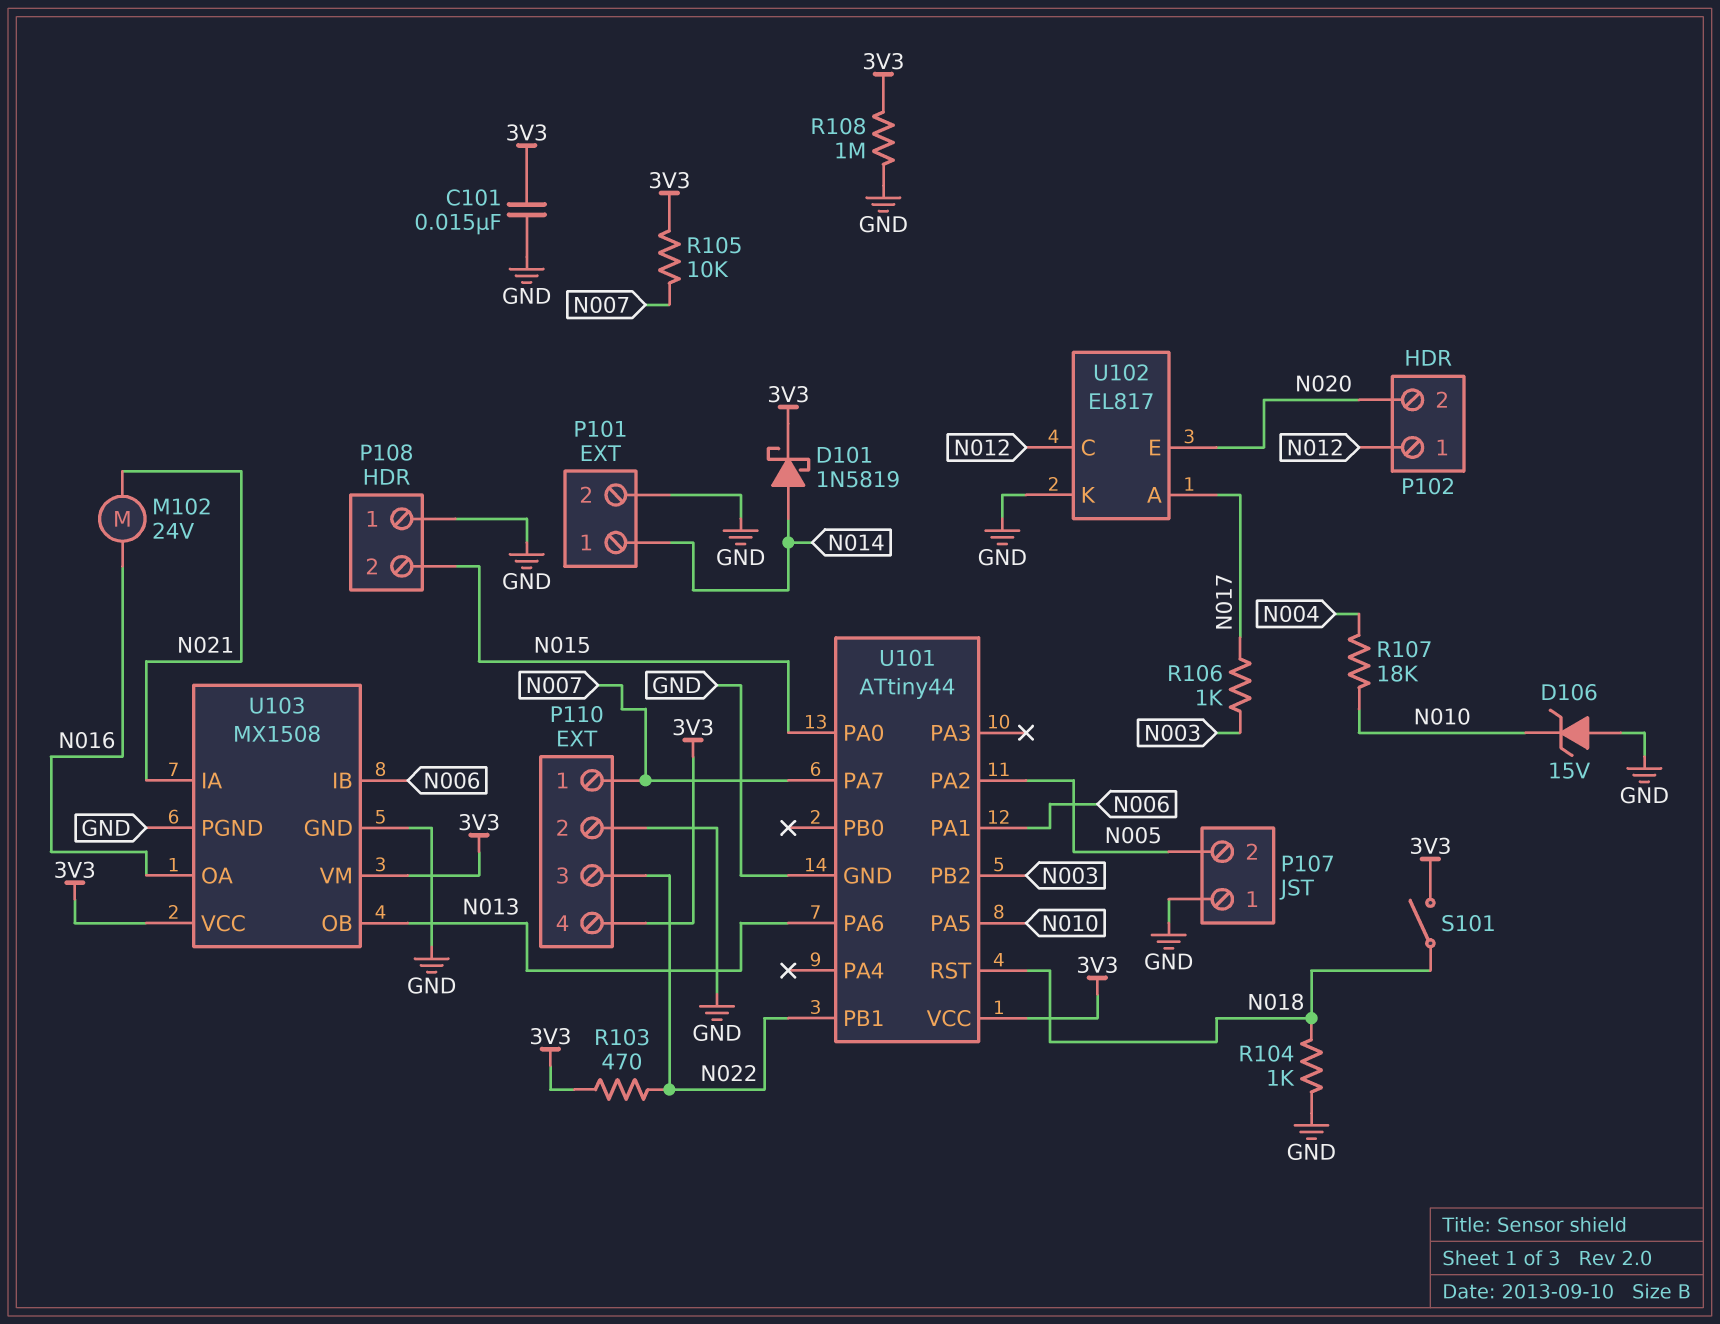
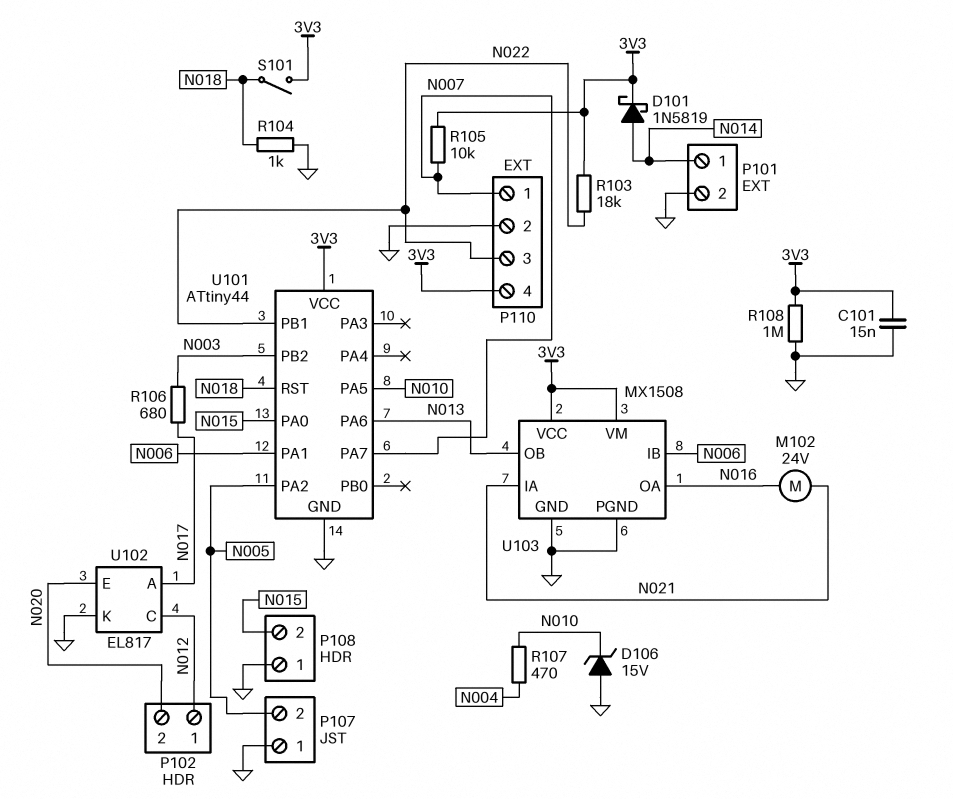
R103: 470 (3V3, N022) -> 18k (3V3, N022)
R106: 1k (N003, N017) -> 680 (N003, N017)
R107: 18k (N004, N010) -> 470 (N004, N010)

